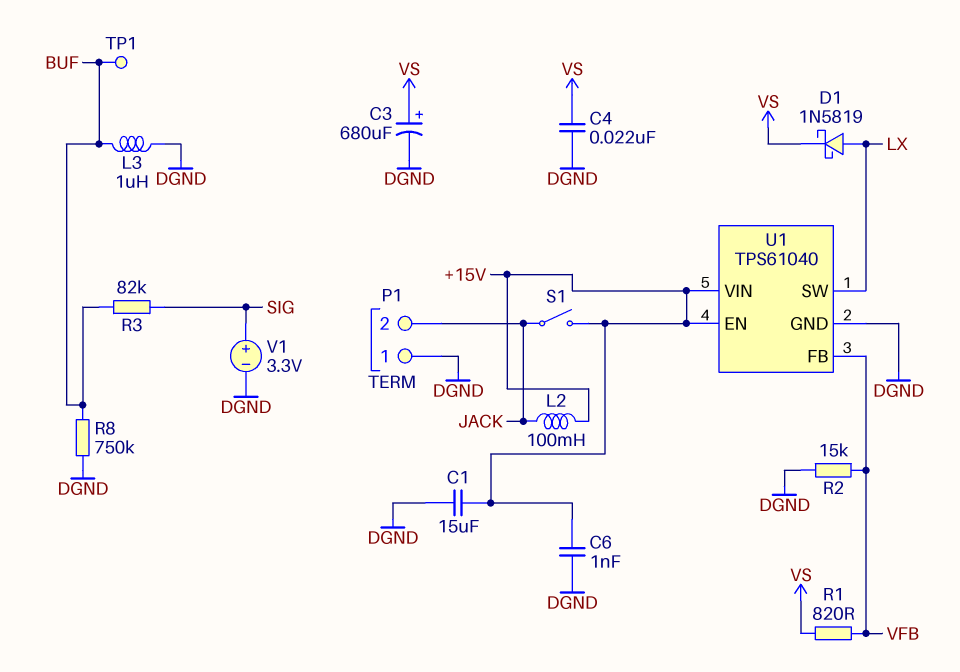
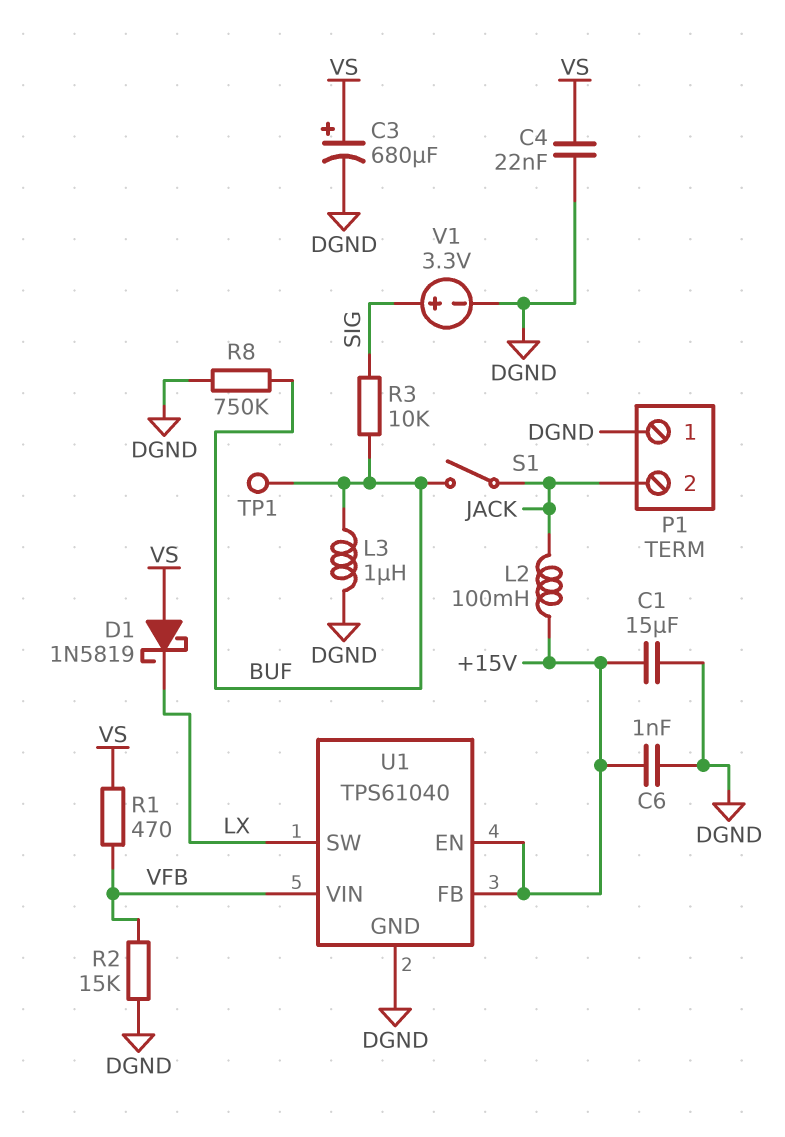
D1: schottky 1N5819 (A LX, K VS) -> schottky 1N5819 (A VS, K LX)
R1: 820 (VFB, VS) -> 470 (VFB, VS)
R3: 82k (BUF, SIG) -> 10k (BUF, SIG)
S1: switch (+15V, JACK) -> switch (BUF, JACK)
U1 pin FB: VFB -> +15V
U1 pin VIN: +15V -> VFB

